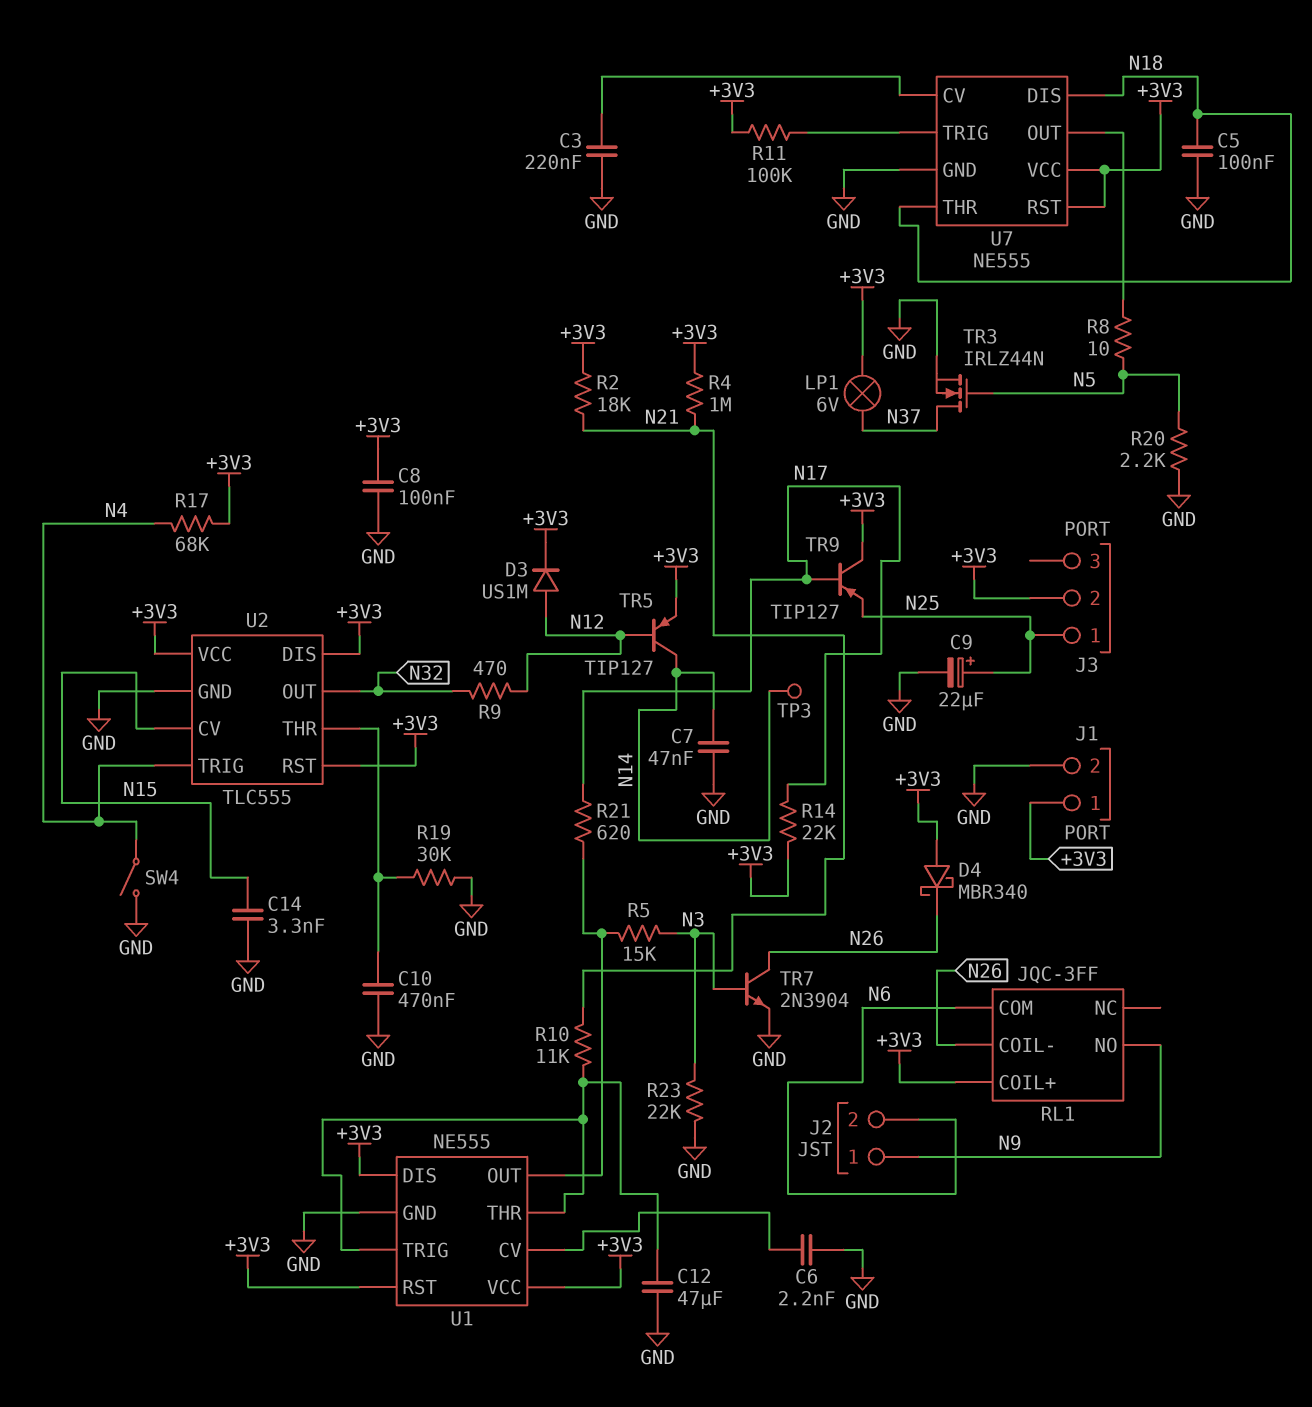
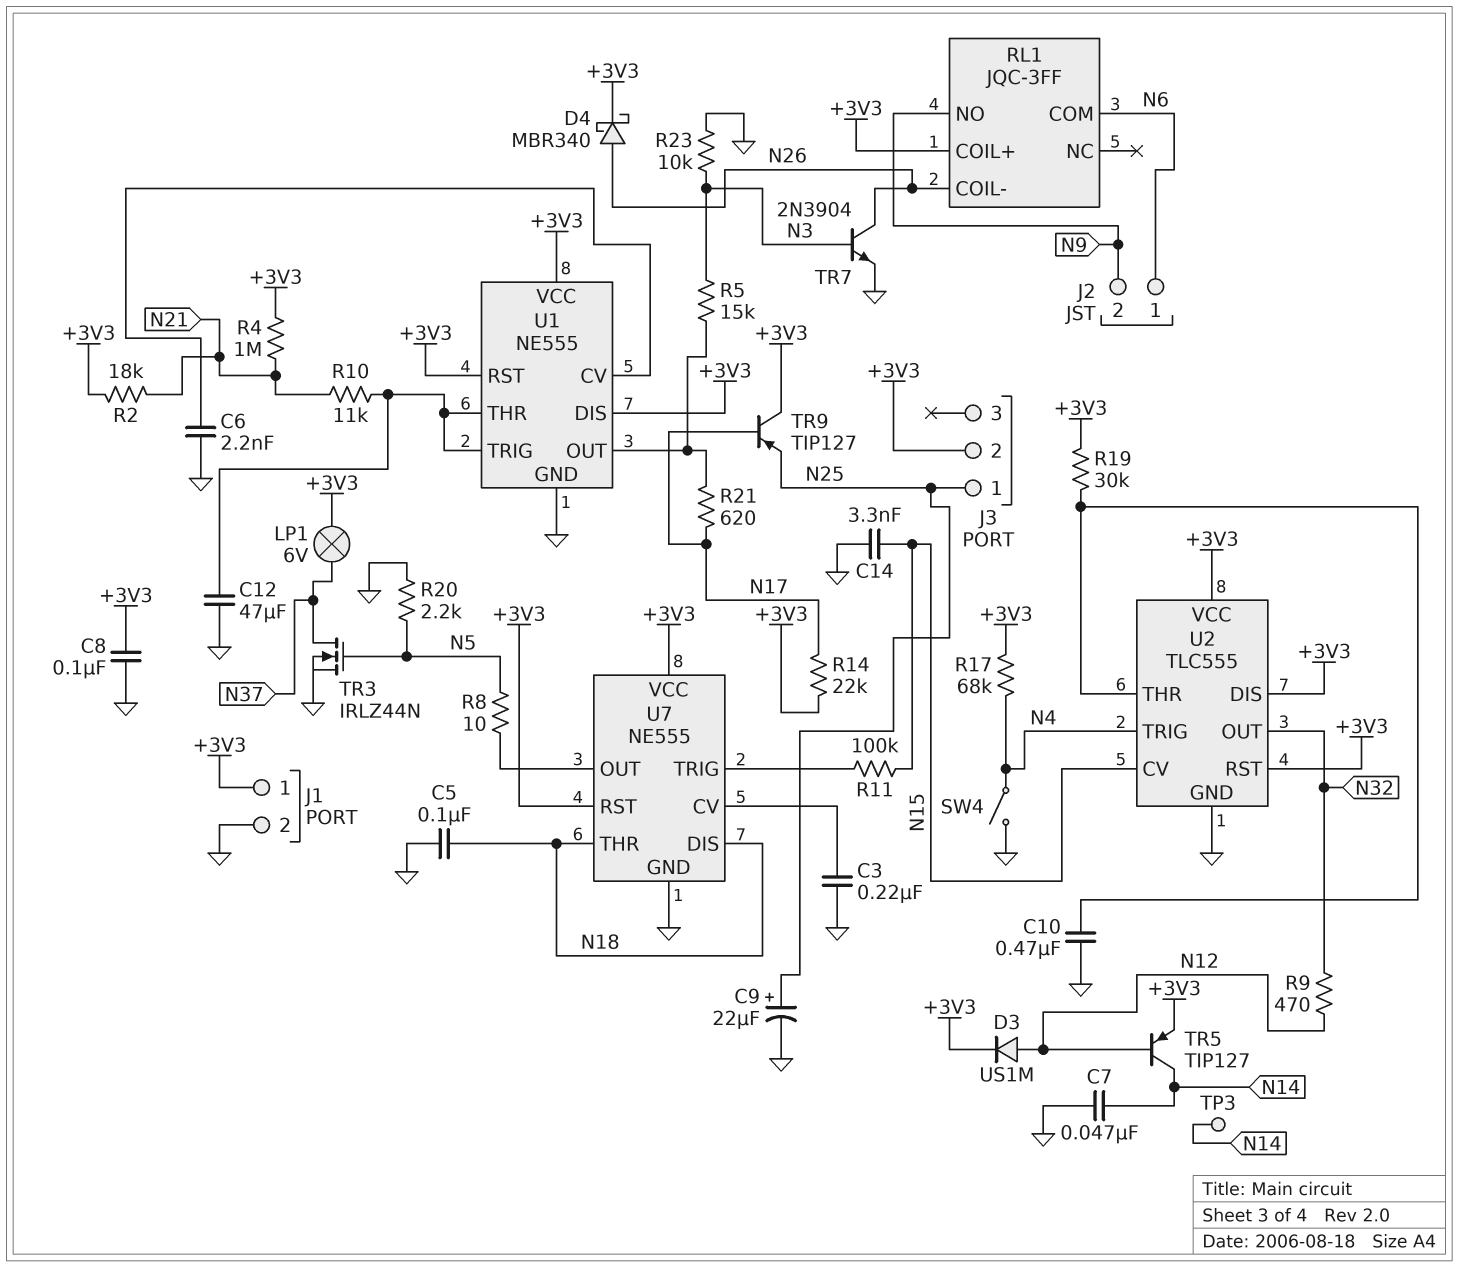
D4: schottky MBR340 (A +3V3, K N26) -> schottky MBR340 (A N26, K +3V3)
J2 pin 1: N9 -> N6
J2 pin 2: N6 -> N9
R11: 100k (+3V3, U7/TRIG) -> 100k (N15, U7/TRIG)
R19: 30k (GND, U2/THR) -> 30k (+3V3, U2/THR)
R23: 22k (GND, N3) -> 10k (GND, N3)

